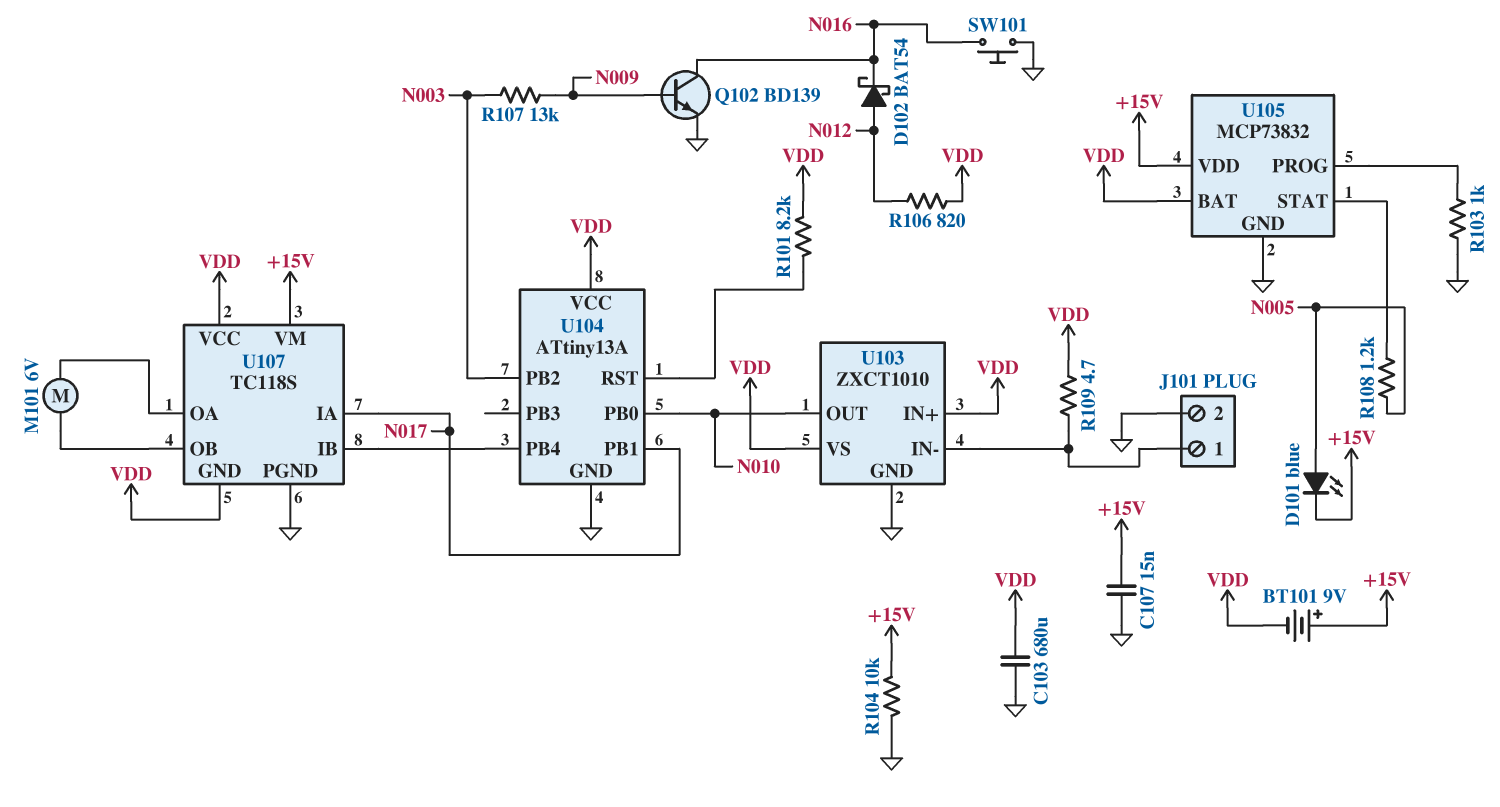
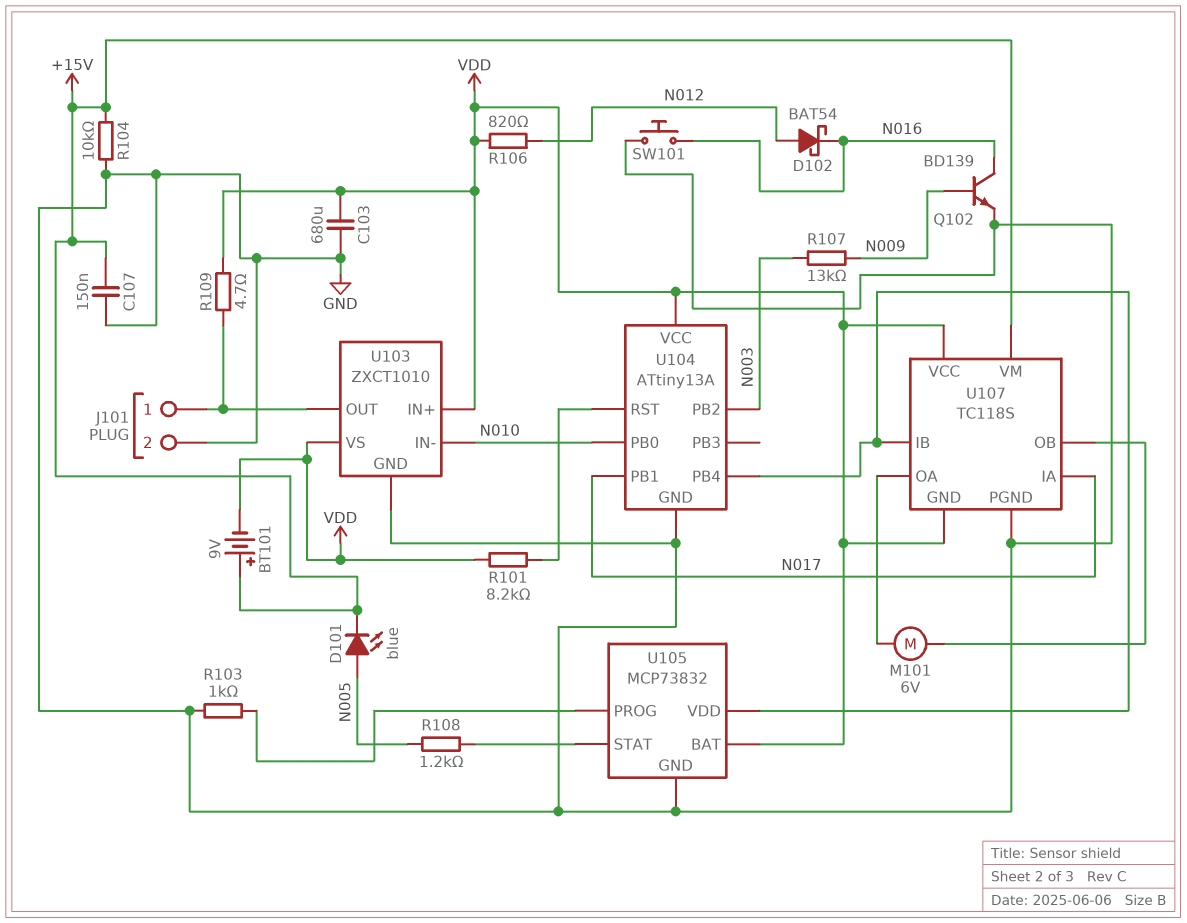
C107: 15nF (+15V, GND) -> 150nF (+15V, GND)
U103 pin IN-: J101/1 -> N010
U103 pin OUT: N010 -> J101/1
U105 pin VDD: +15V -> U104/PB4

